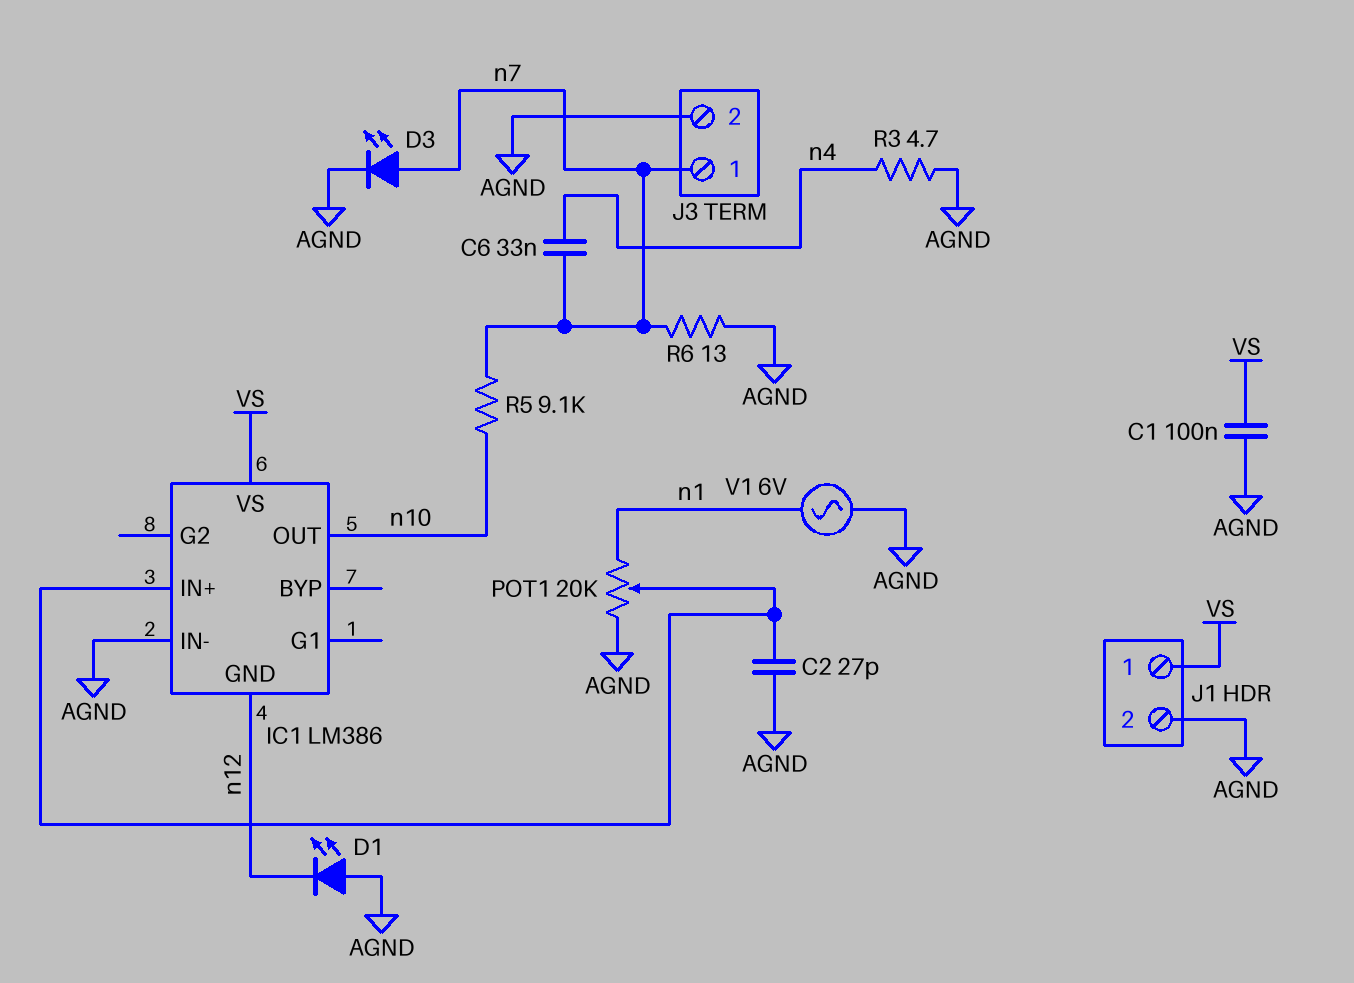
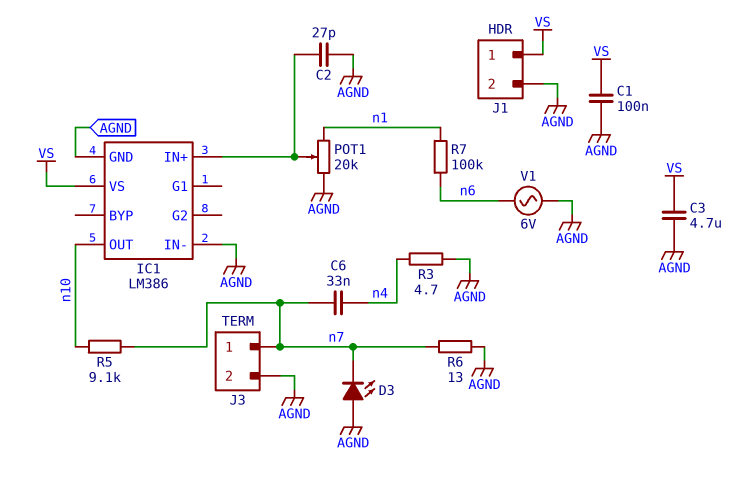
C3: none -> 4.7uF (AGND, VS)
D1: LED (A AGND, K n12) -> none
D3: LED (A n7, K AGND) -> LED (A AGND, K n7)
IC1 pin GND: n12 -> AGND
R7: none -> 100k (n1, n6)
V1: AC 6V (AGND, n1) -> AC 6V (AGND, n6)

